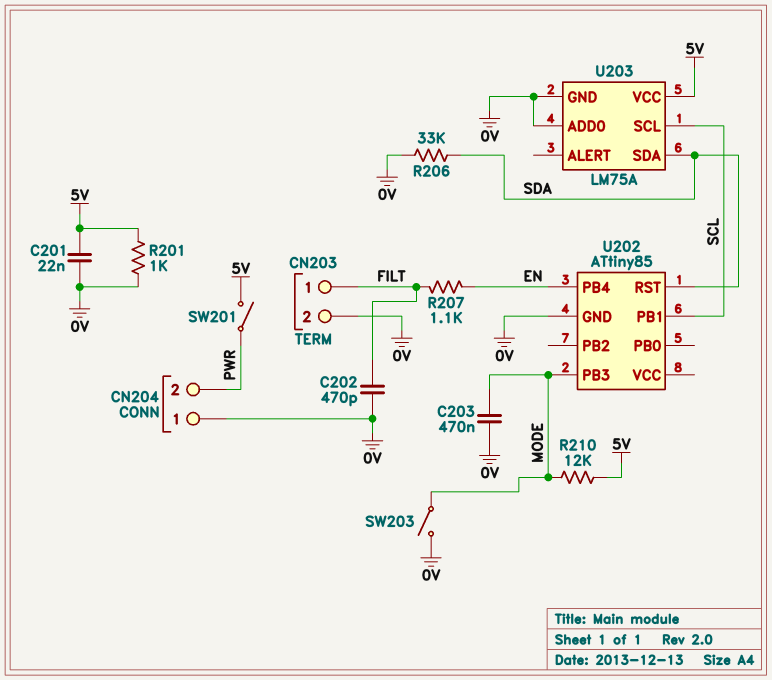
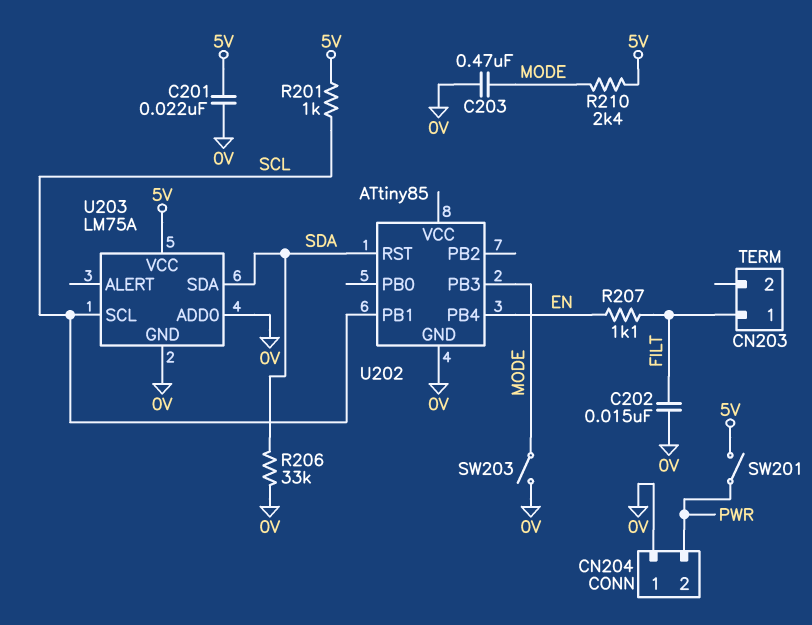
C202: 470pF (0V, FILT) -> 15nF (0V, FILT)
CN203 pin 2: 0V -> none
R201: 1k (0V, 5V) -> 1k (5V, SCL)
R210: 12k (5V, MODE) -> 2.4k (5V, MODE)

